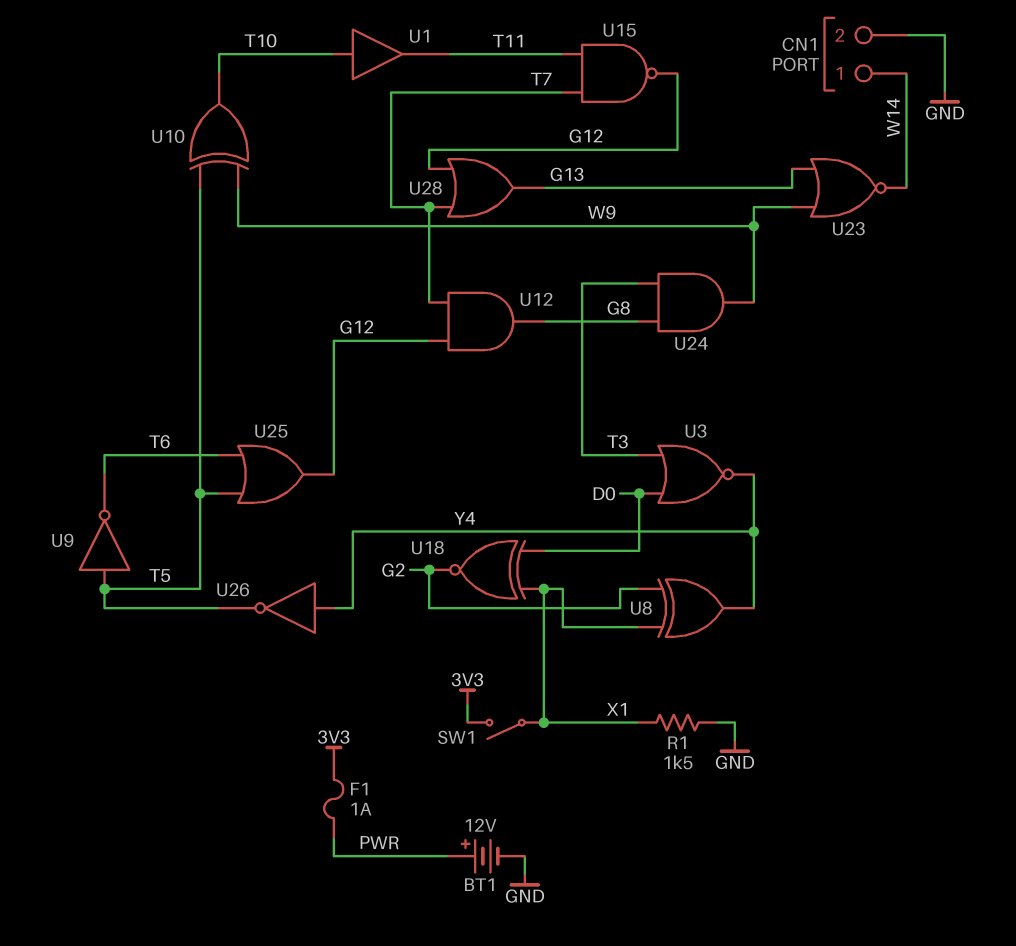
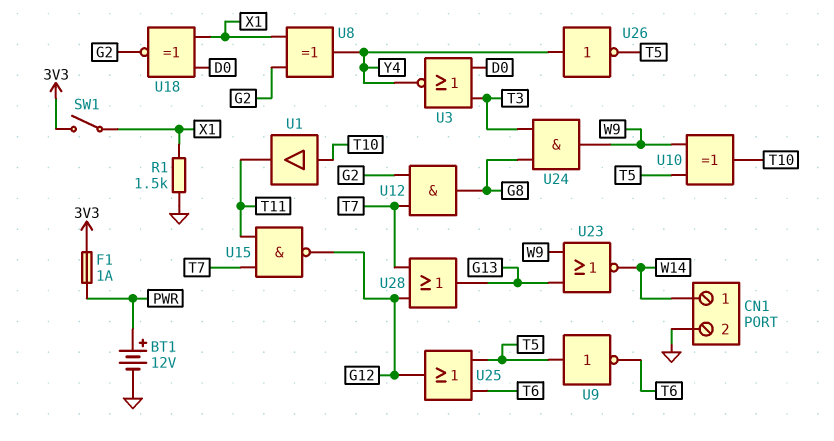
U12: AND (in G12, in T7, out G8) -> AND (in G2, in T7, out G8)

